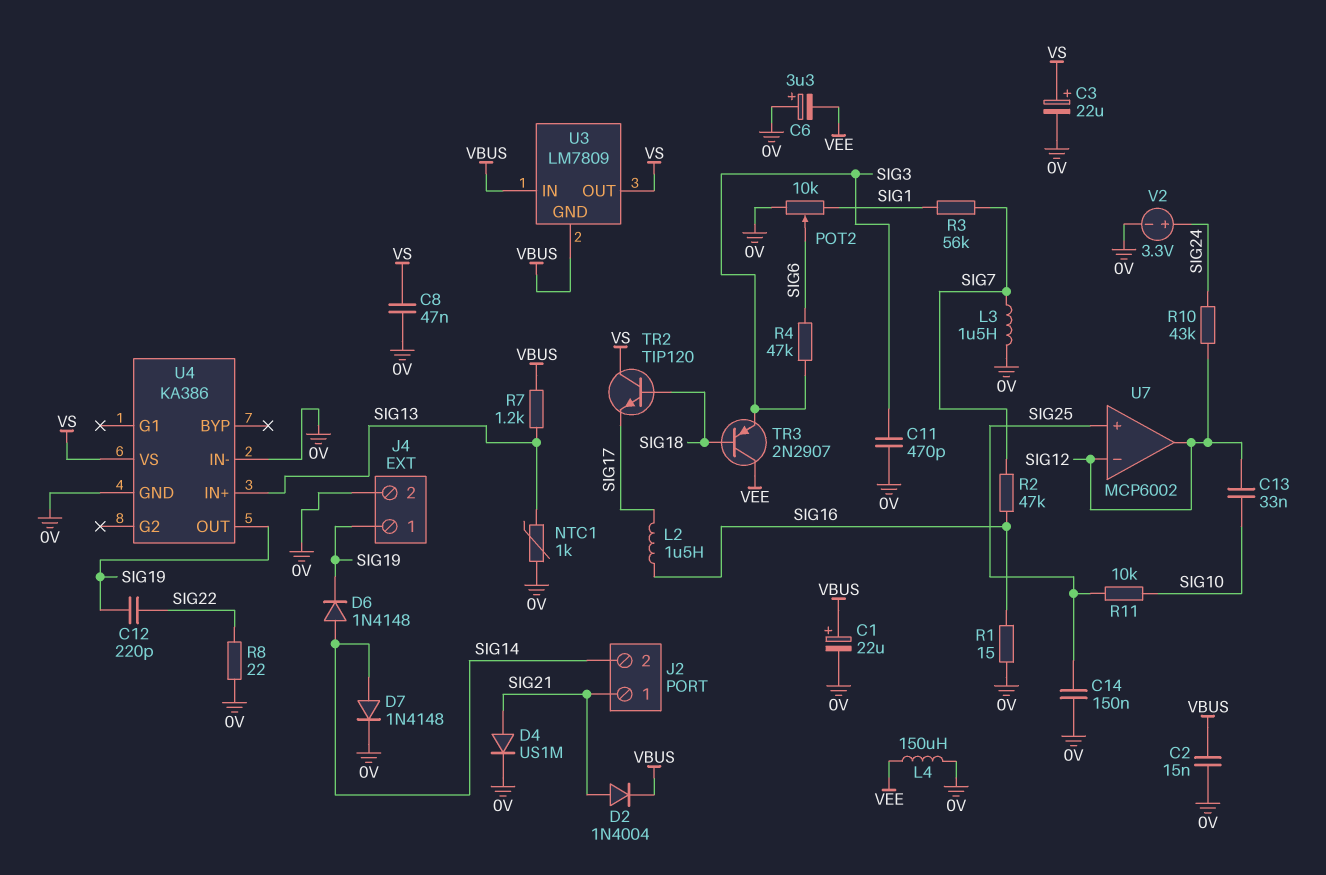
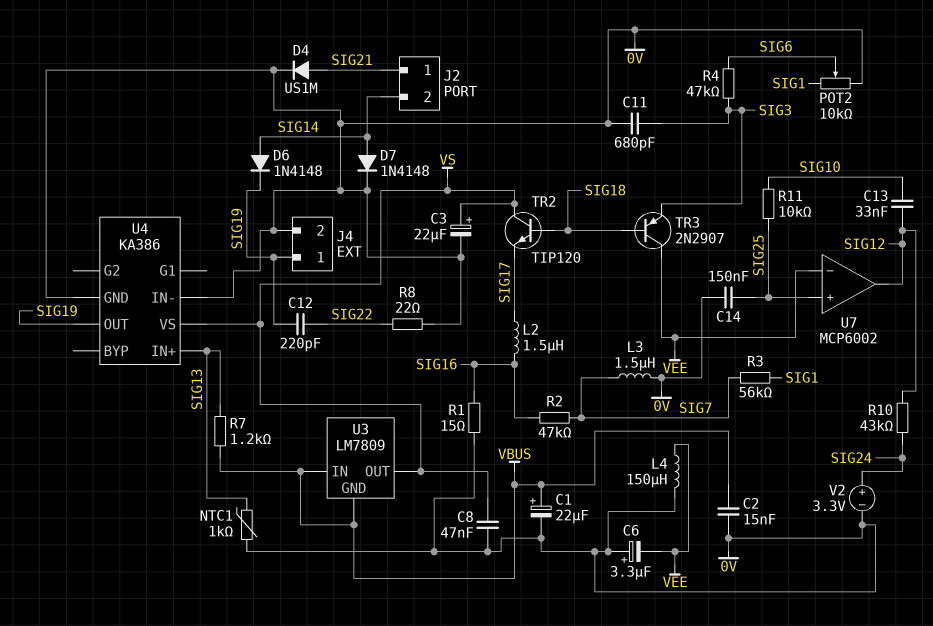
C11: 470pF (0V, SIG3) -> 680pF (0V, SIG3)
D2: diode 1N4004 (A SIG21, K VBUS) -> none
U7 pin in-: SIG12 -> VEE

